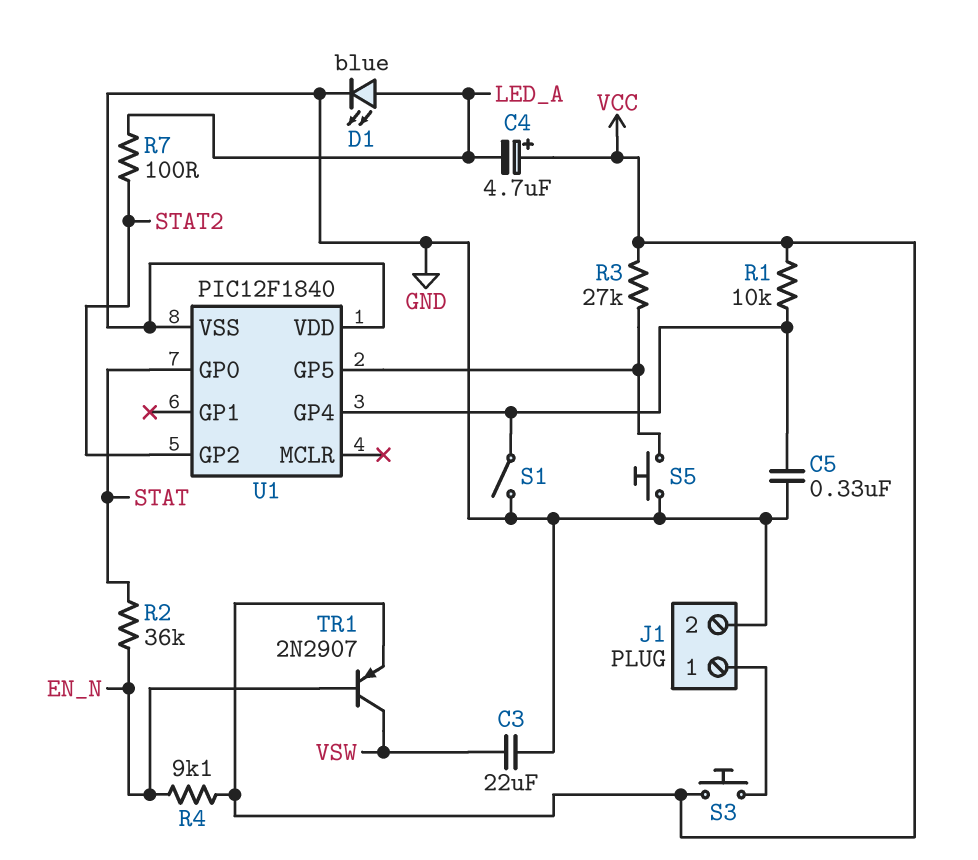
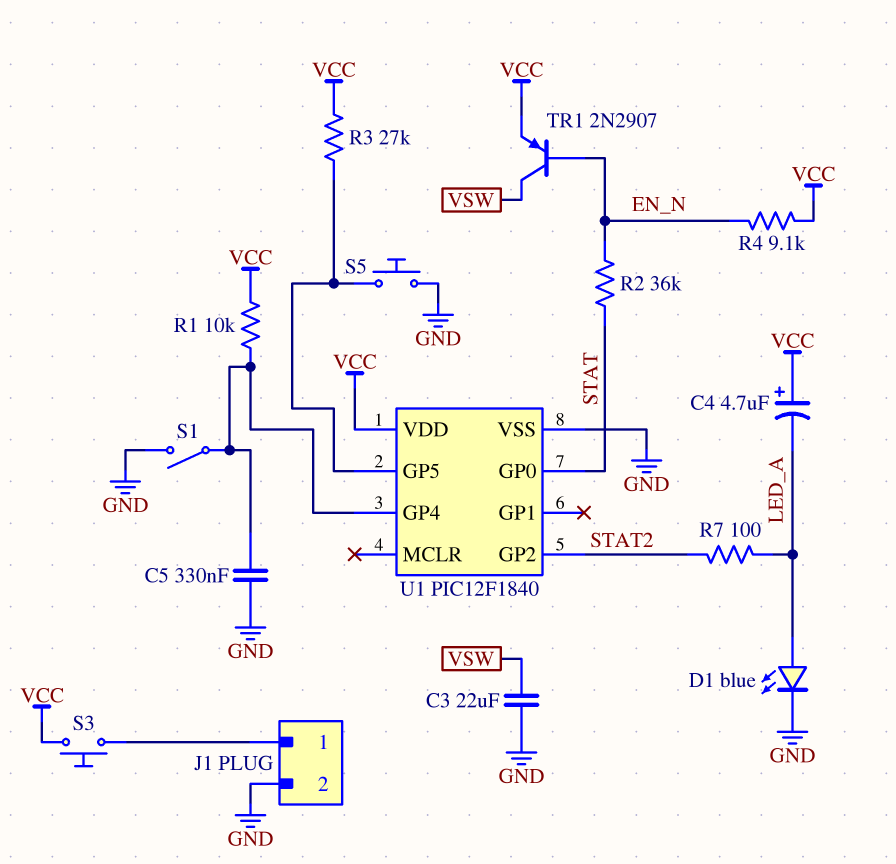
U1 pin VDD: GND -> VCC

